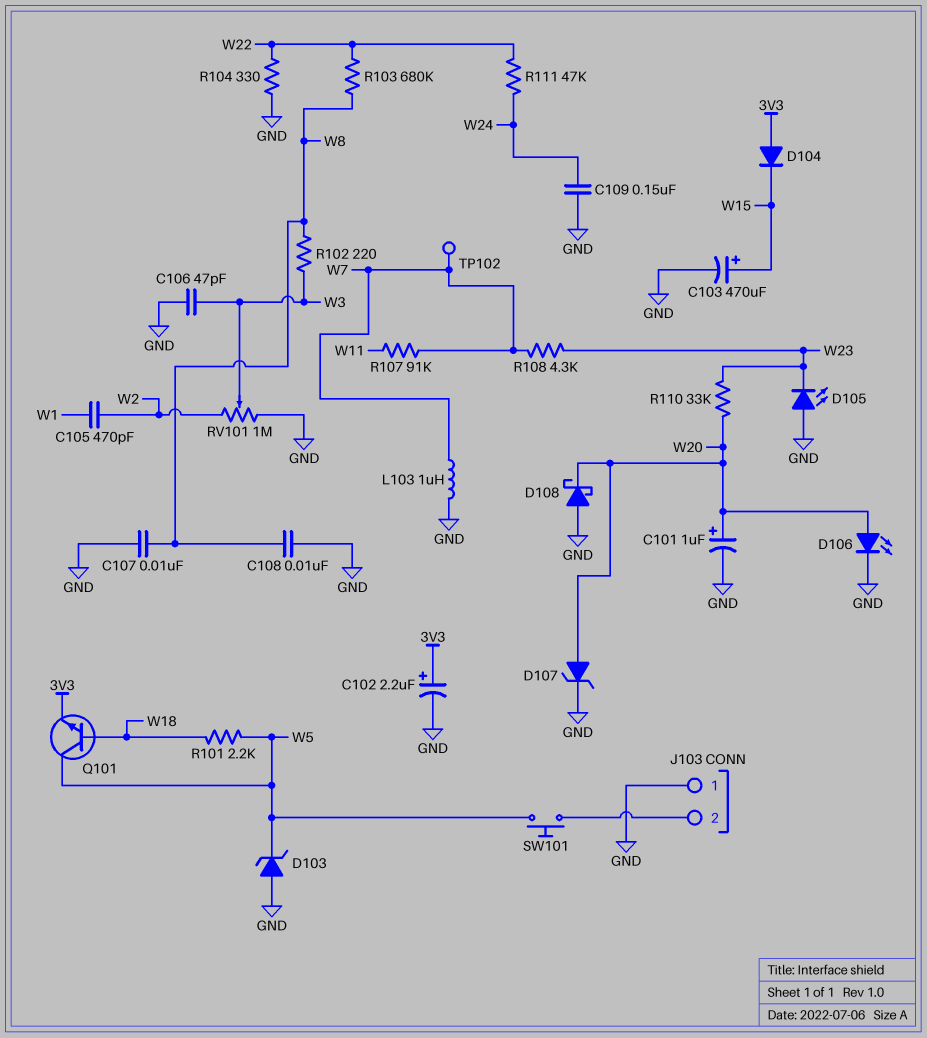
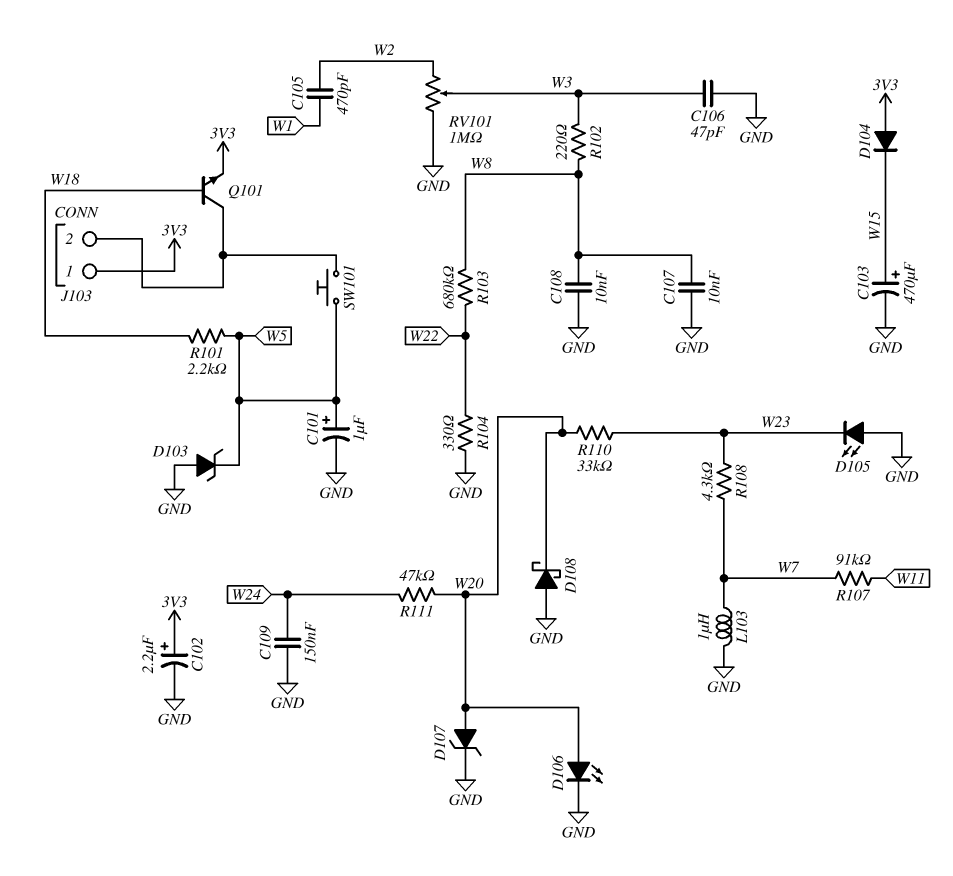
C101: 1uF (plus W20, minus GND) -> 1uF (plus W5, minus GND)
J103 pin 1: GND -> 3V3
Q101: NPN (B W18, C W5, E 3V3) -> NPN (B W18, C J103/2, E 3V3)
R111: 47k (W22, W24) -> 47k (W20, W24)
TP102: test point (W7) -> none

